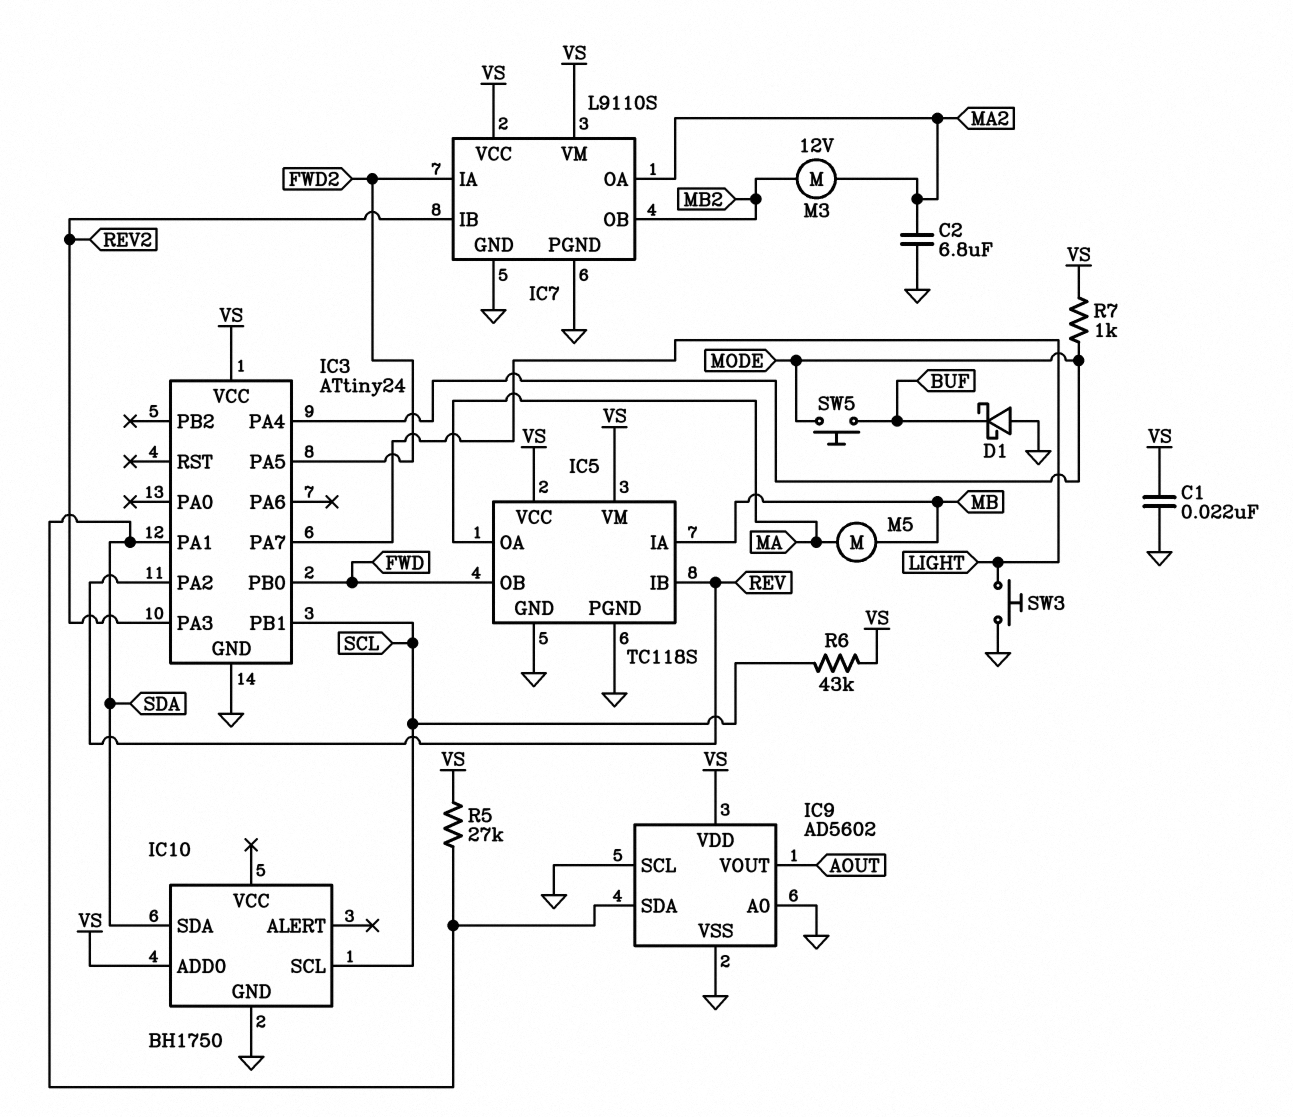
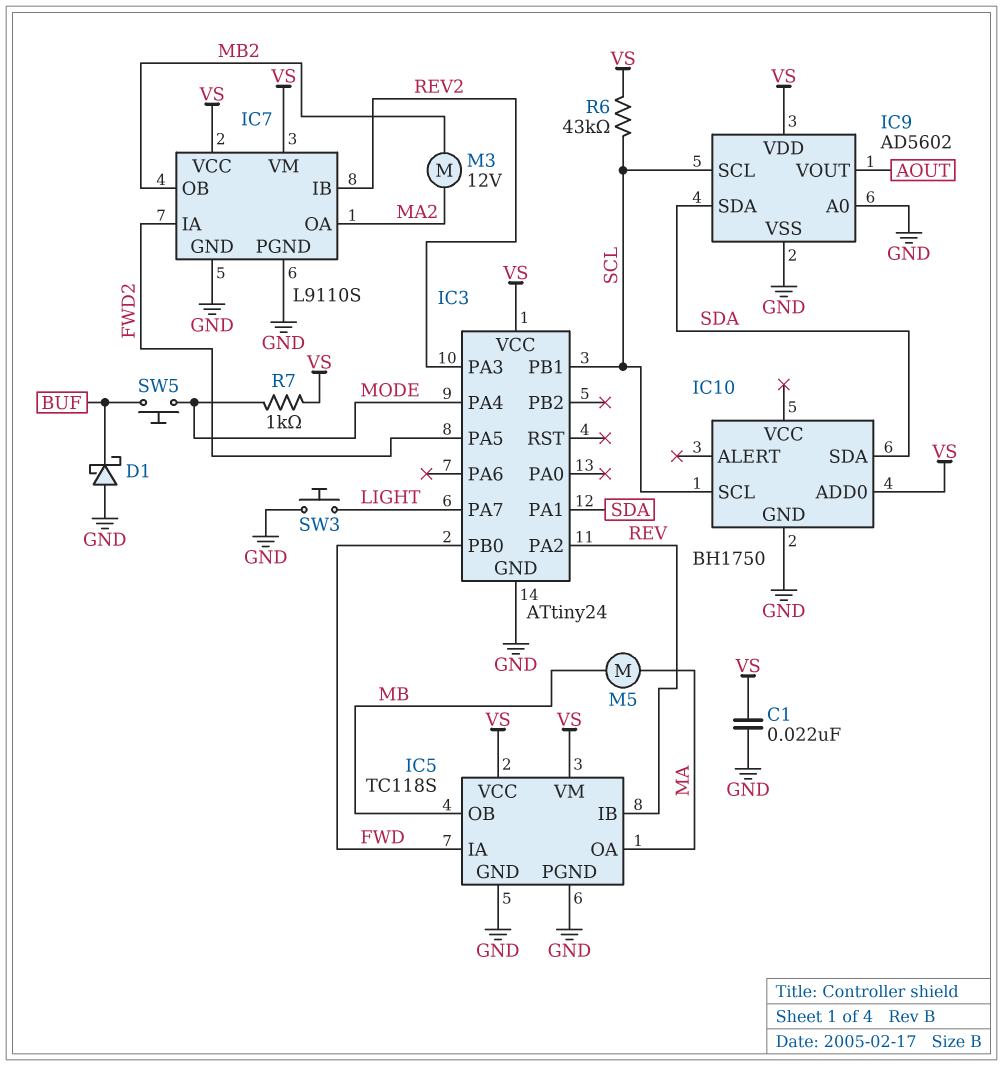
C2: 6.8uF (GND, MA2) -> none
IC5 pin IA: MB -> FWD
IC5 pin OB: FWD -> MB
IC9 pin SCL: GND -> SCL
R5: 27k (SDA, VS) -> none

